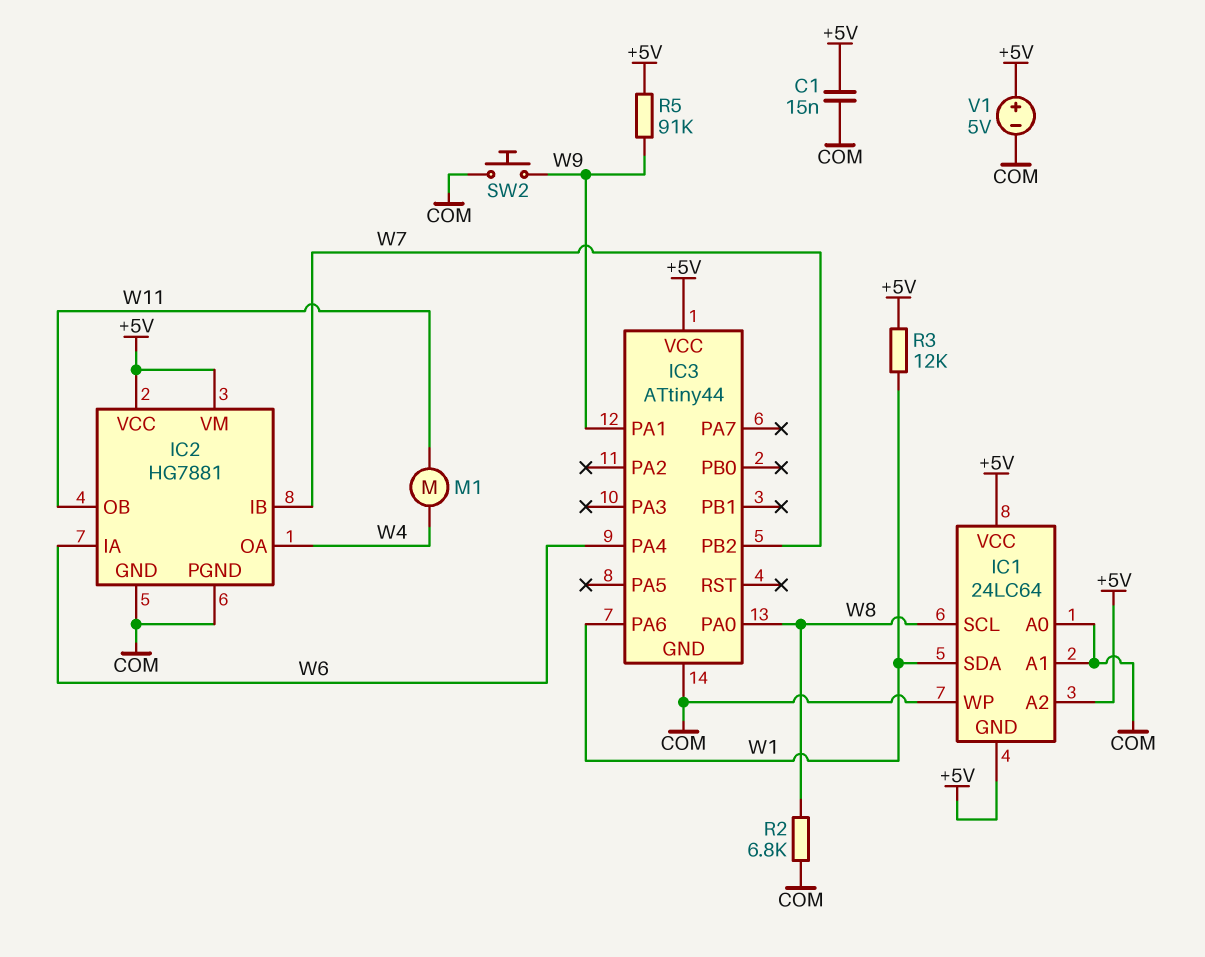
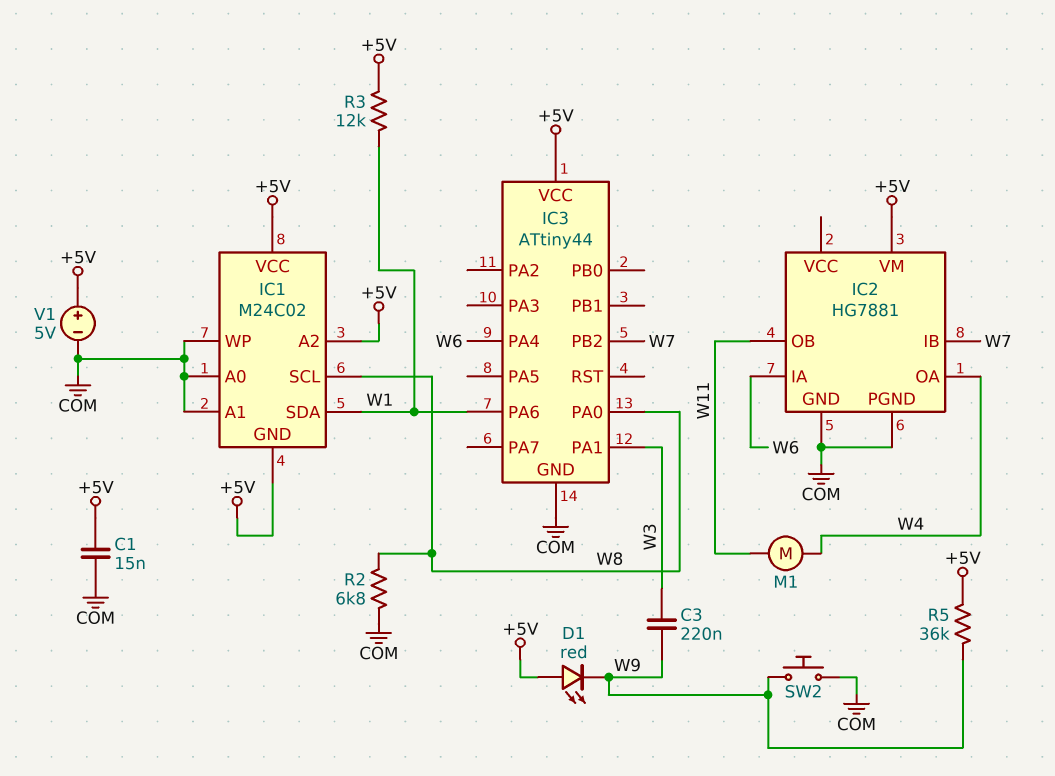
C3: none -> 220nF (W3, W9)
D1: none -> LED red (A +5V, K W9)
IC1: 24LC64 -> M24C02
IC2 pin VCC: +5V -> none
IC3 pin PA1: W9 -> W3
R5: 91k (+5V, W9) -> 36k (+5V, W9)

